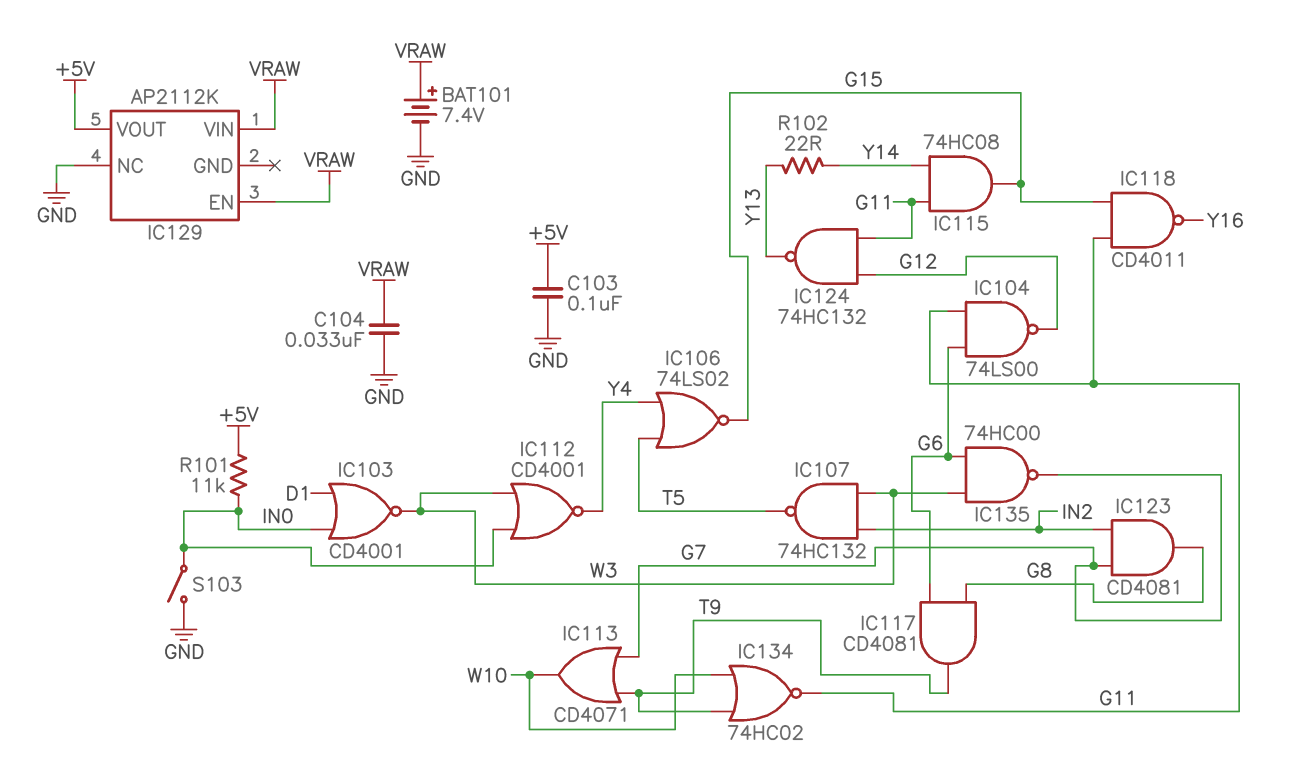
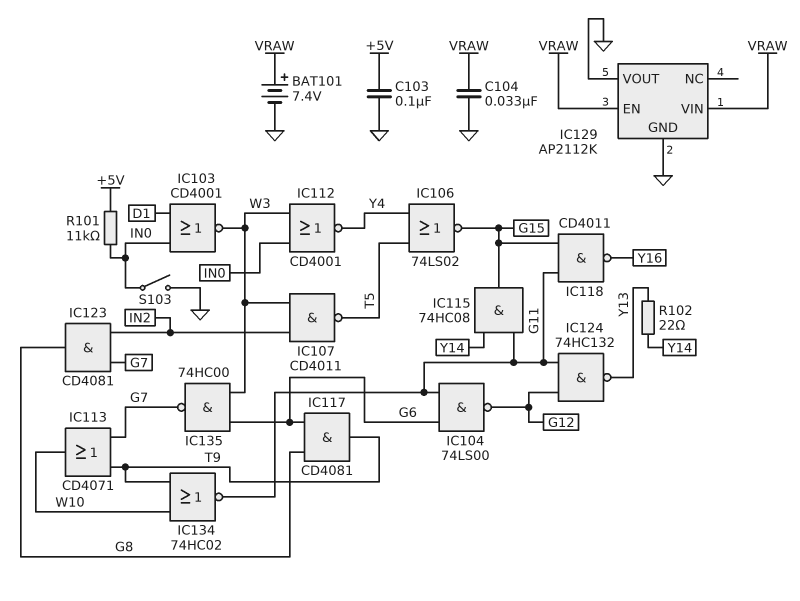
IC107: NAND 74HC132 (in IN2, in W3, out T5) -> NAND CD4011 (in IN2, in W3, out T5)
IC129 pin GND: none -> GND
IC129 pin NC: GND -> none
IC129 pin VOUT: +5V -> GND

